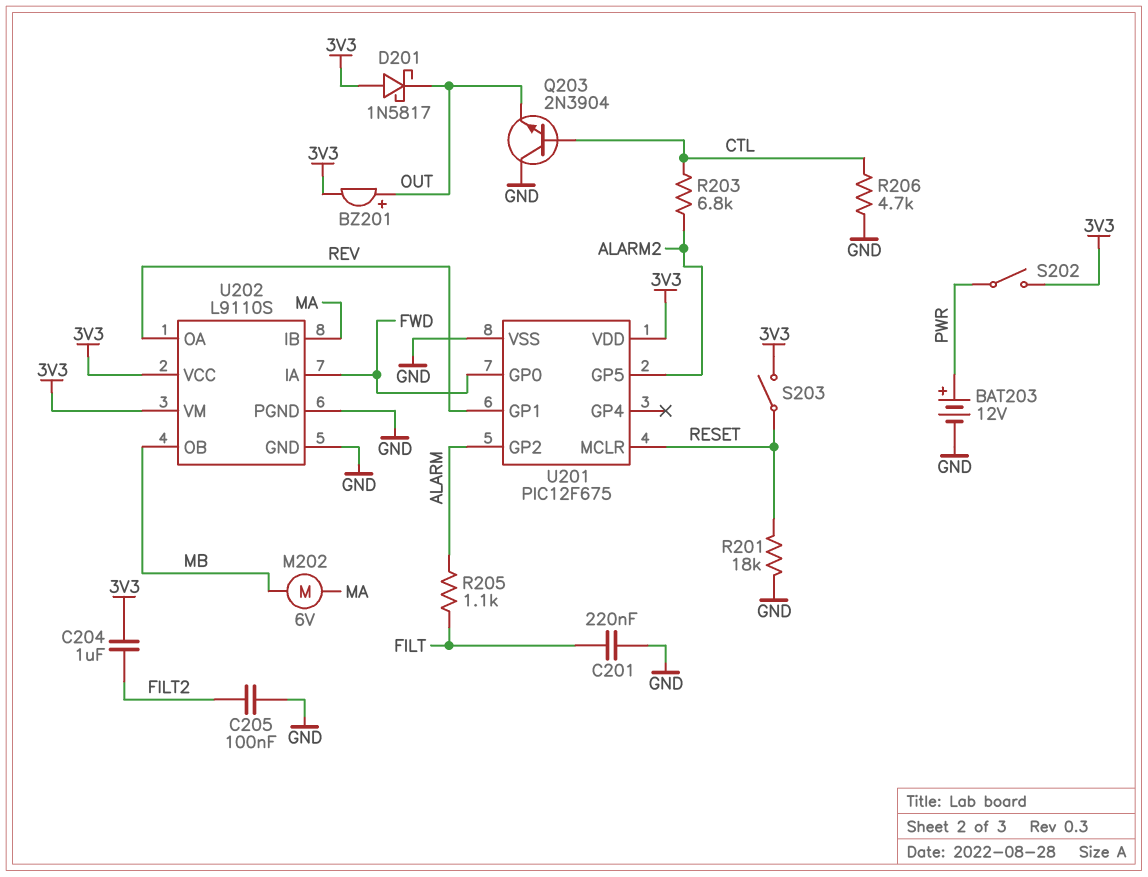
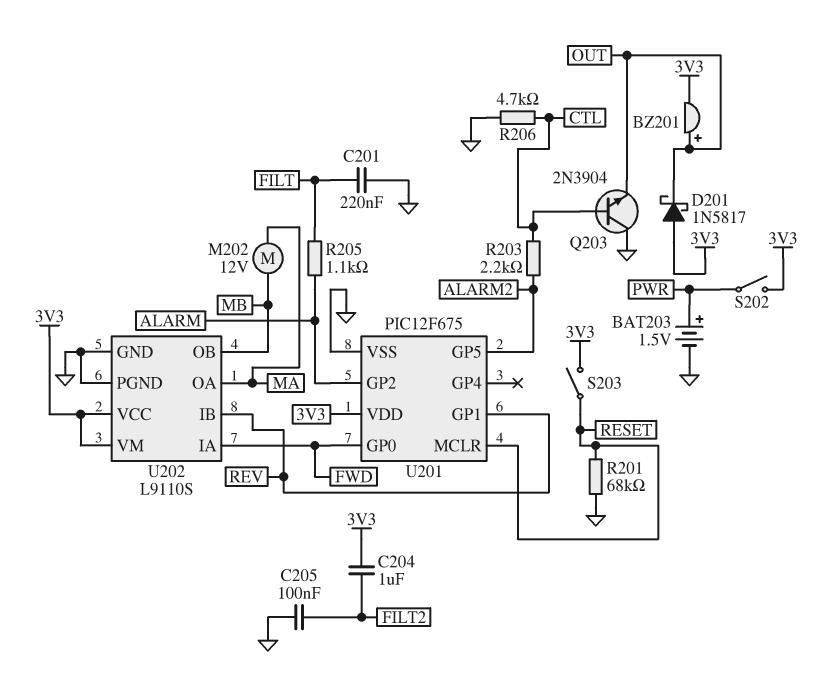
BAT203: 12V (plus PWR, minus GND) -> 1.5V (plus PWR, minus GND)
M202: motor 6V (MA, MB) -> motor 12V (MA, MB)
R201: 18k (GND, RESET) -> 68k (GND, RESET)
R203: 6.8k (ALARM2, CTL) -> 2.2k (ALARM2, CTL)
U202 pin IB: MA -> REV
U202 pin OA: REV -> MA

